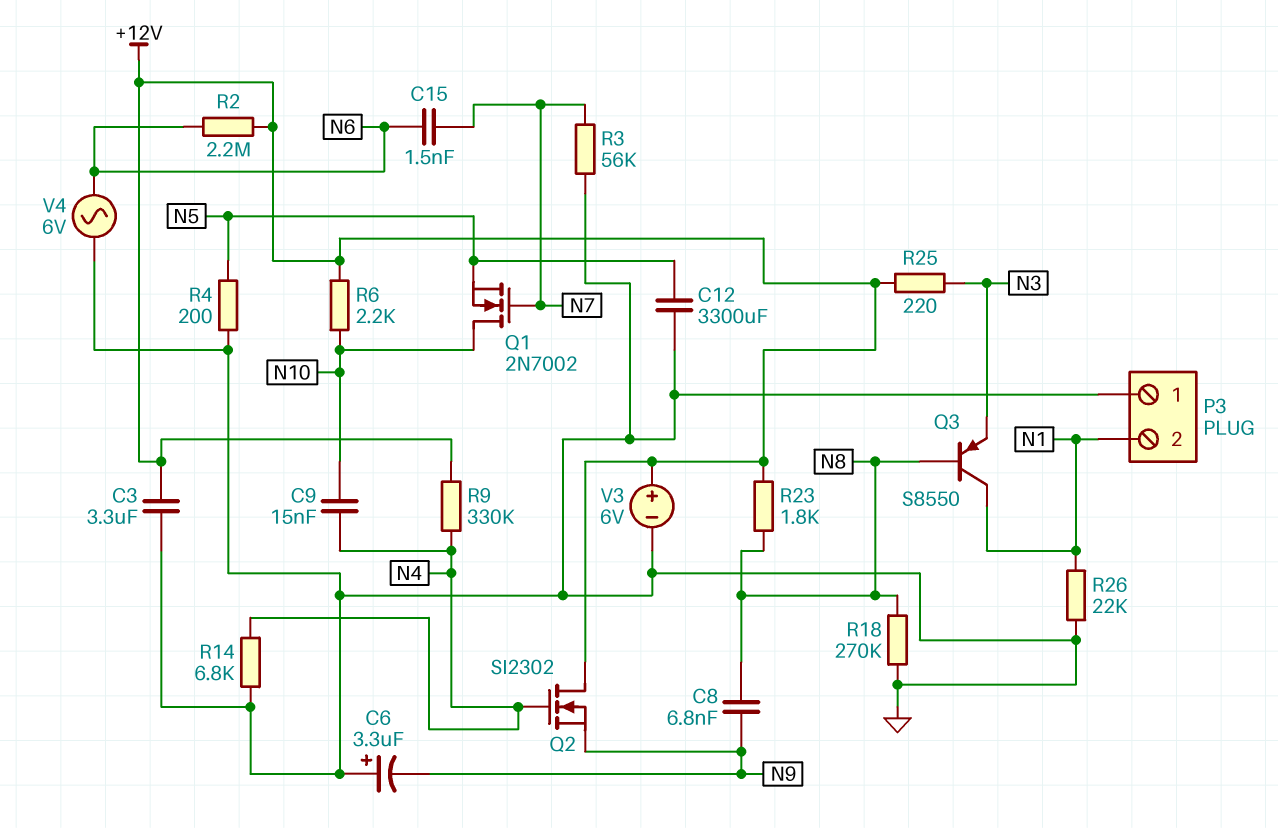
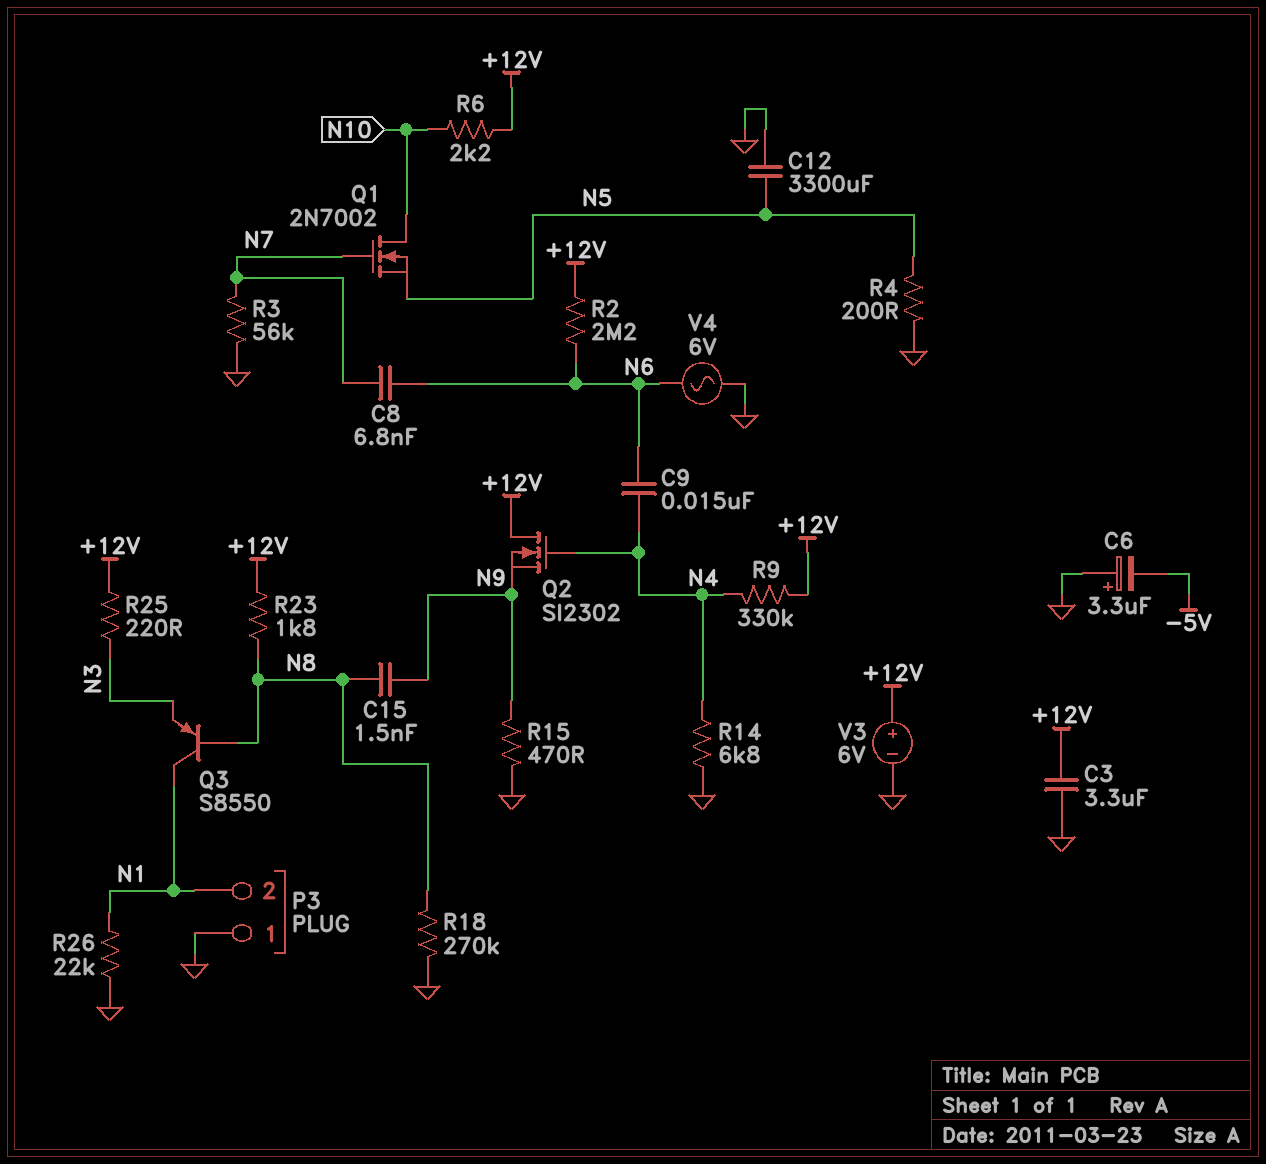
C6: 3.3uF (plus GND, minus N9) -> 3.3uF (plus GND, minus -5V)
C8: 6.8nF (N8, N9) -> 6.8nF (N6, N7)
C9: 15nF (N4, N10) -> 15nF (N4, N6)
C15: 1.5nF (N6, N7) -> 1.5nF (N8, N9)
R15: none -> 470 (GND, N9)

